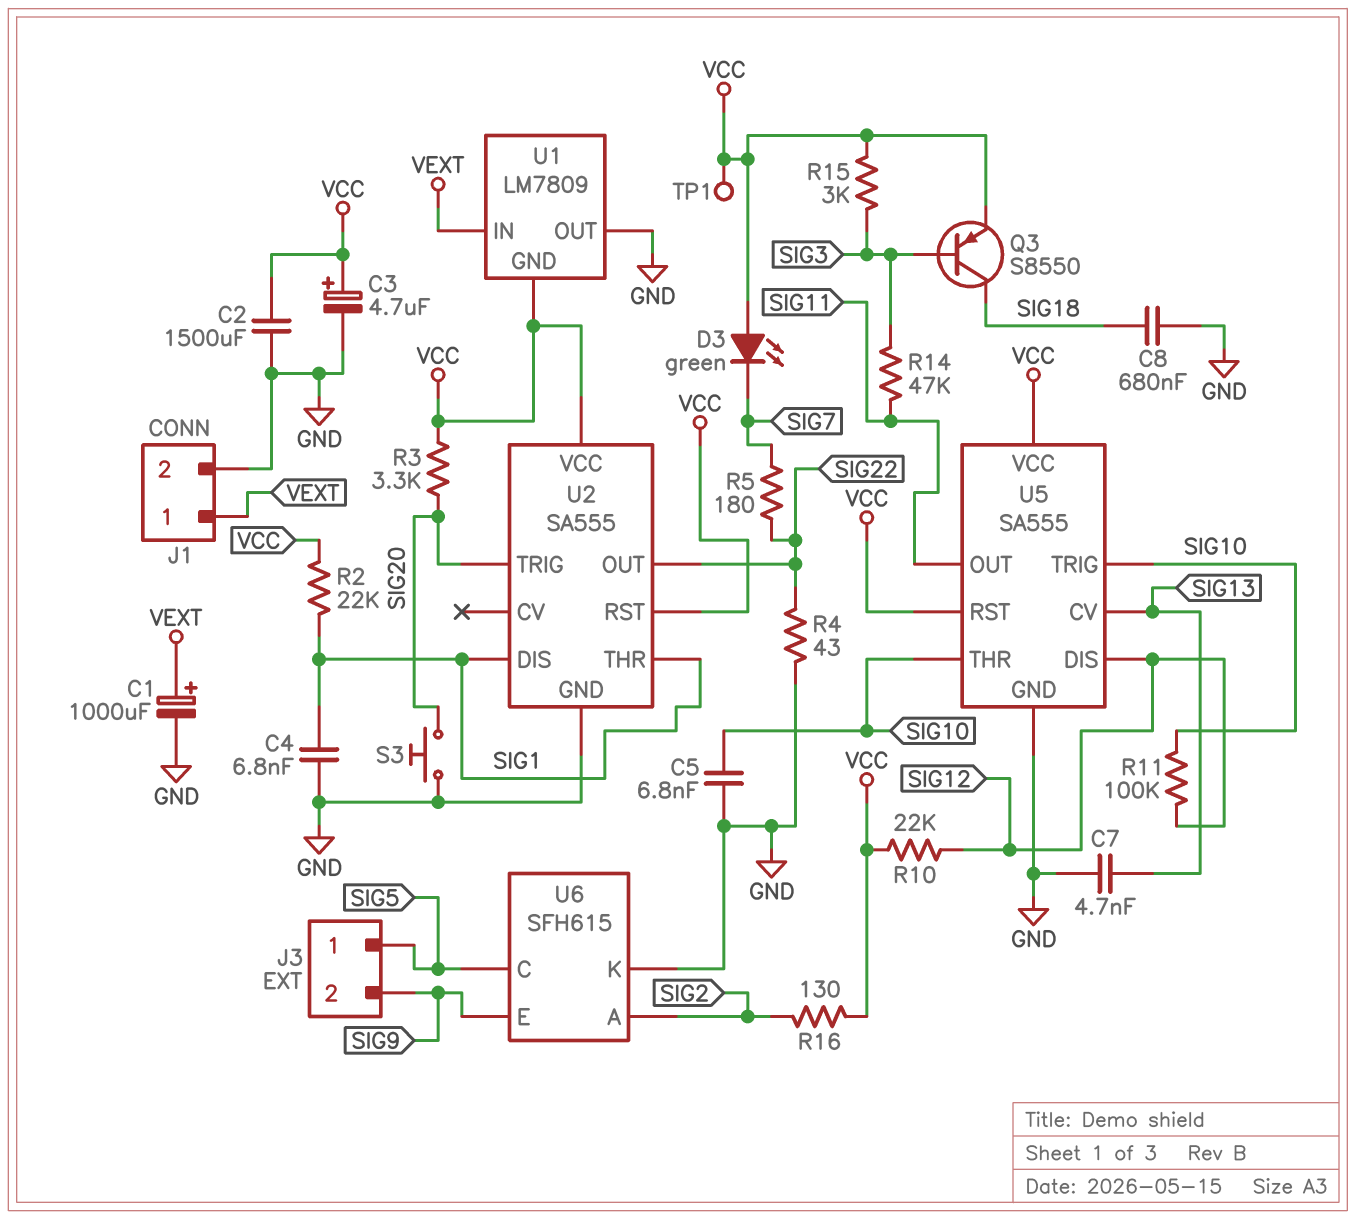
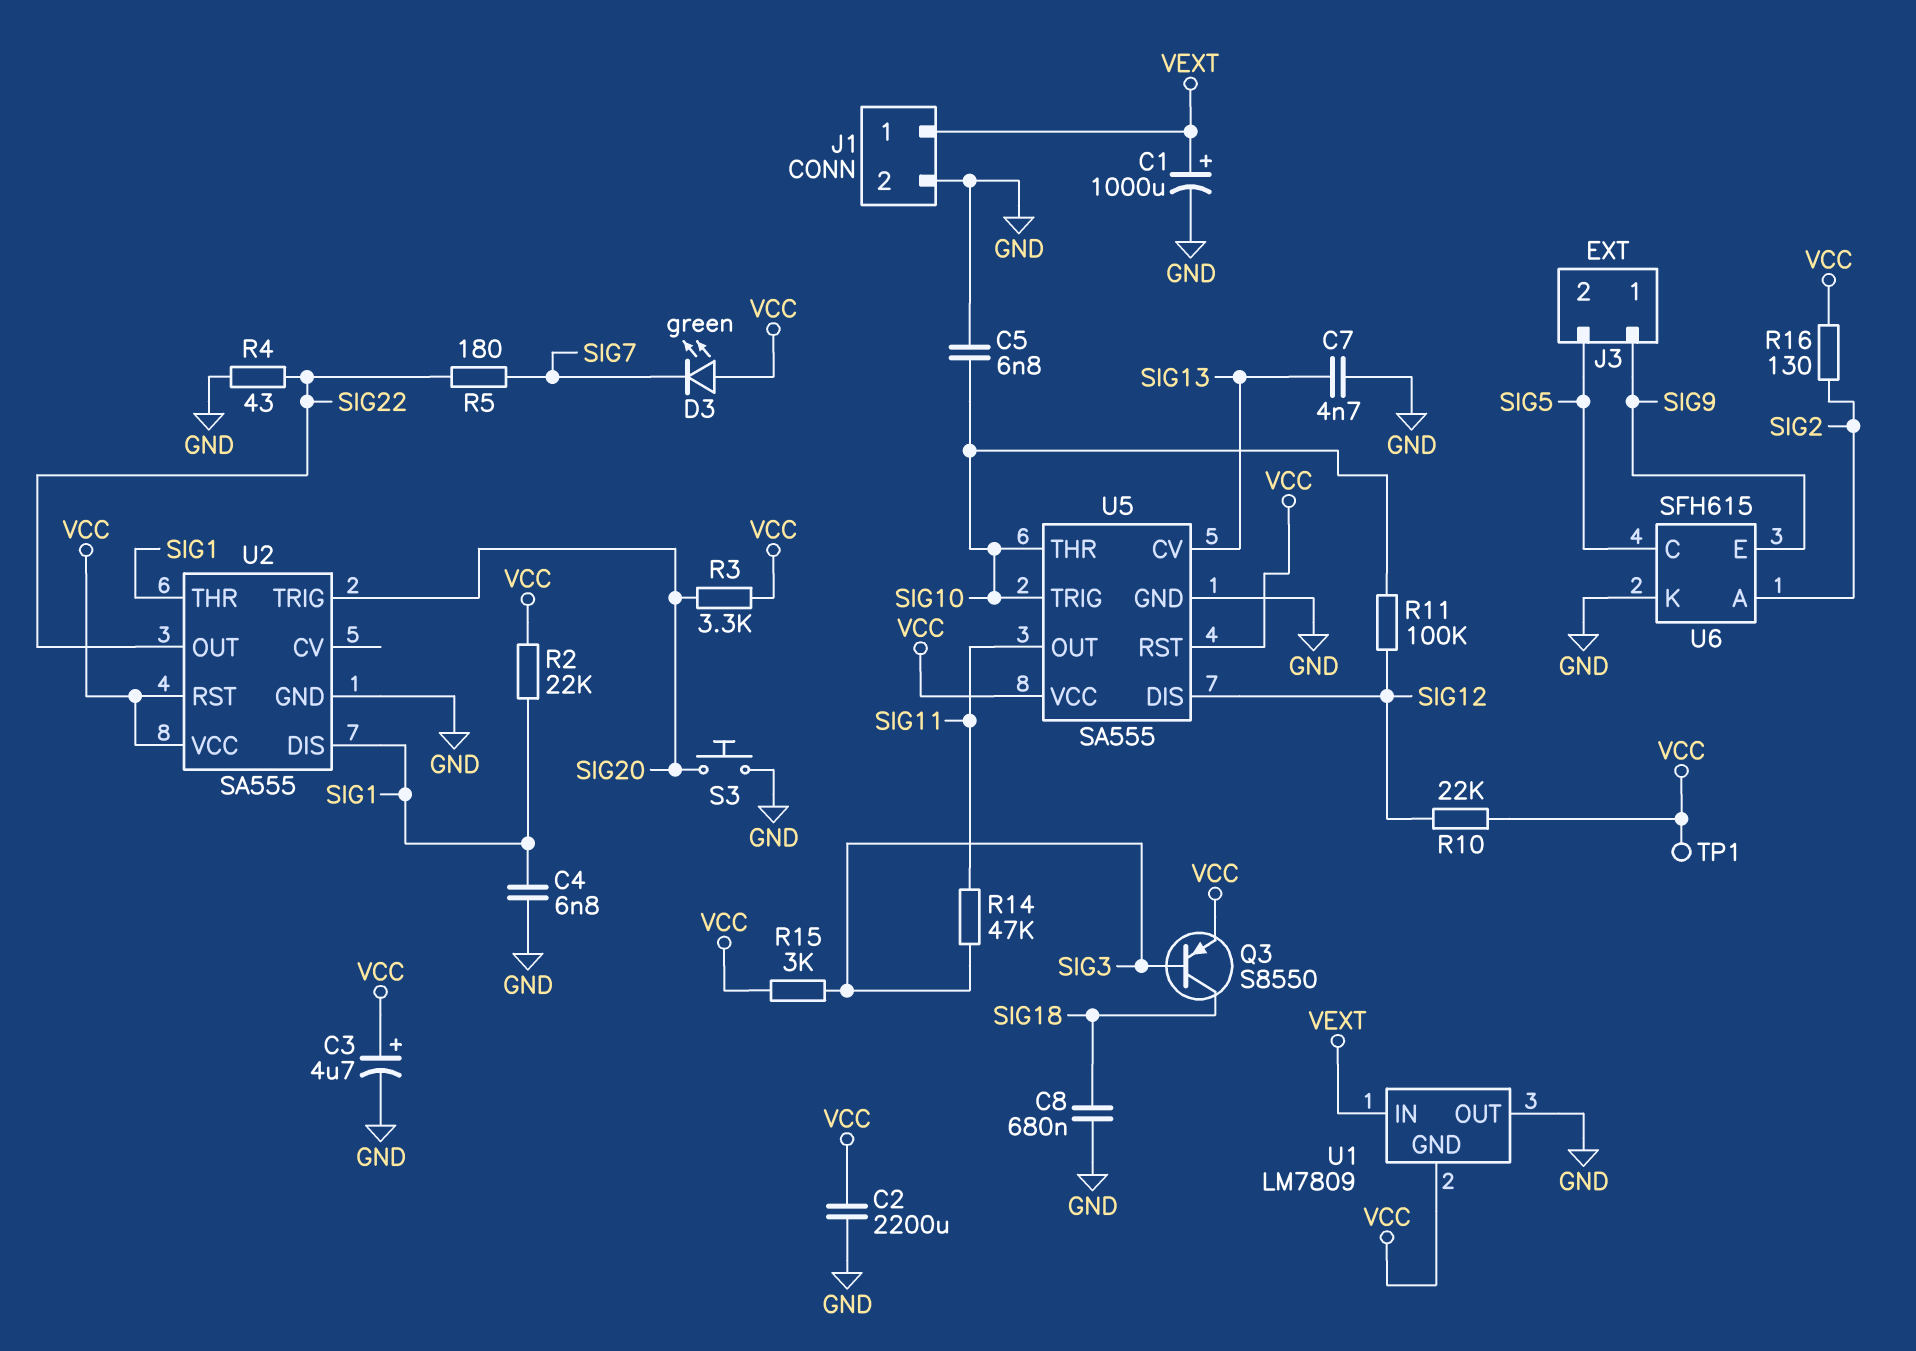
C2: 1500uF (GND, VCC) -> 2200uF (GND, VCC)
J3 pin 1: SIG5 -> SIG9
J3 pin 2: SIG9 -> SIG5

